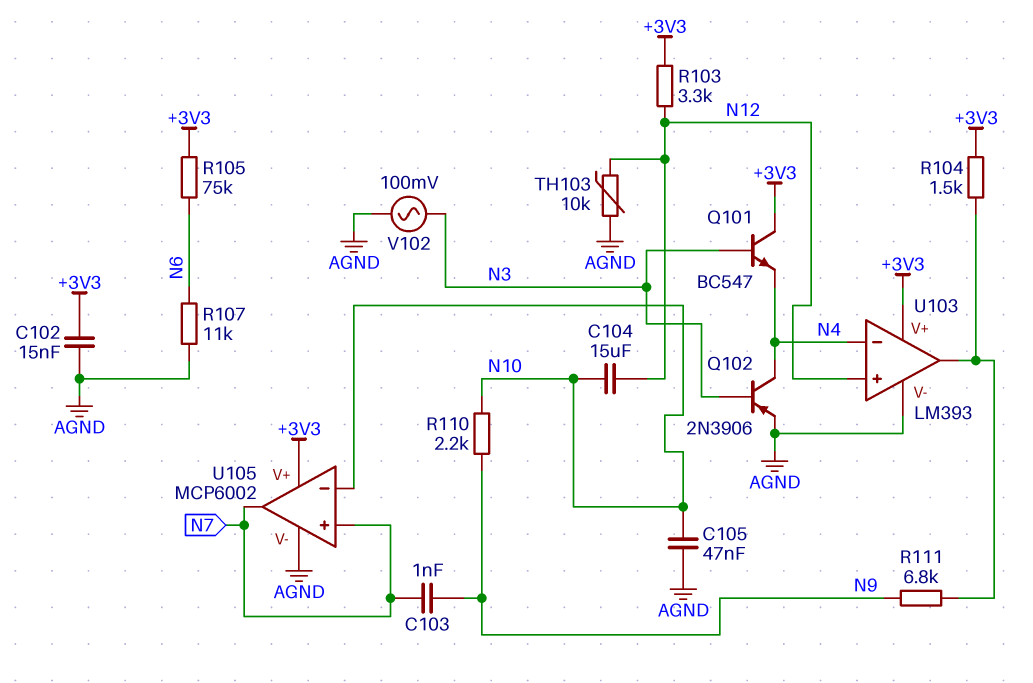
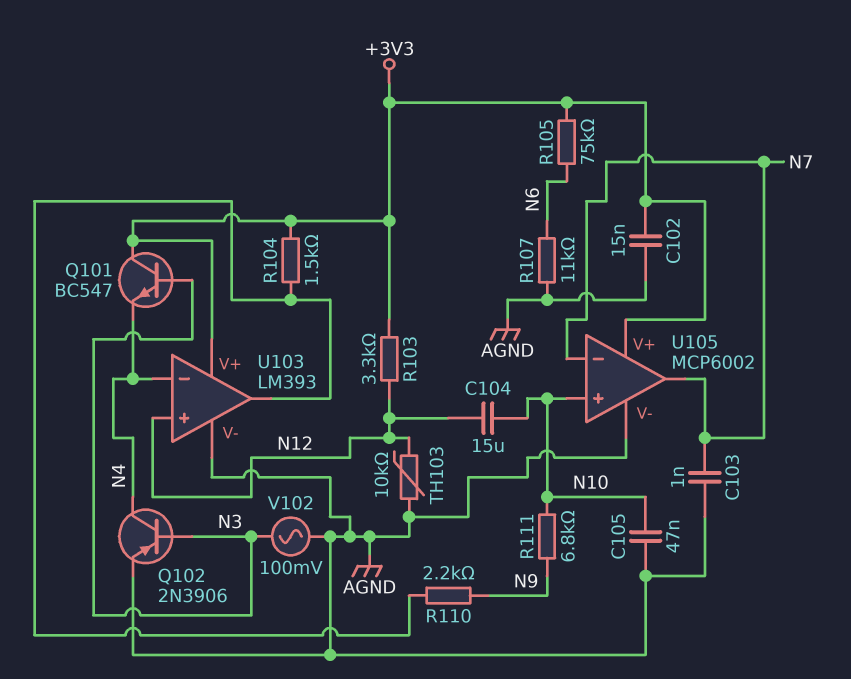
C103: 1nF (N7, N9) -> 1nF (AGND, N7)
R110: 2.2k (N9, N10) -> 2.2k (N9, U103/out)
R111: 6.8k (N9, U103/out) -> 6.8k (N9, N10)
U105 pin in+: N7 -> N10
U105 pin in-: N10 -> N7

